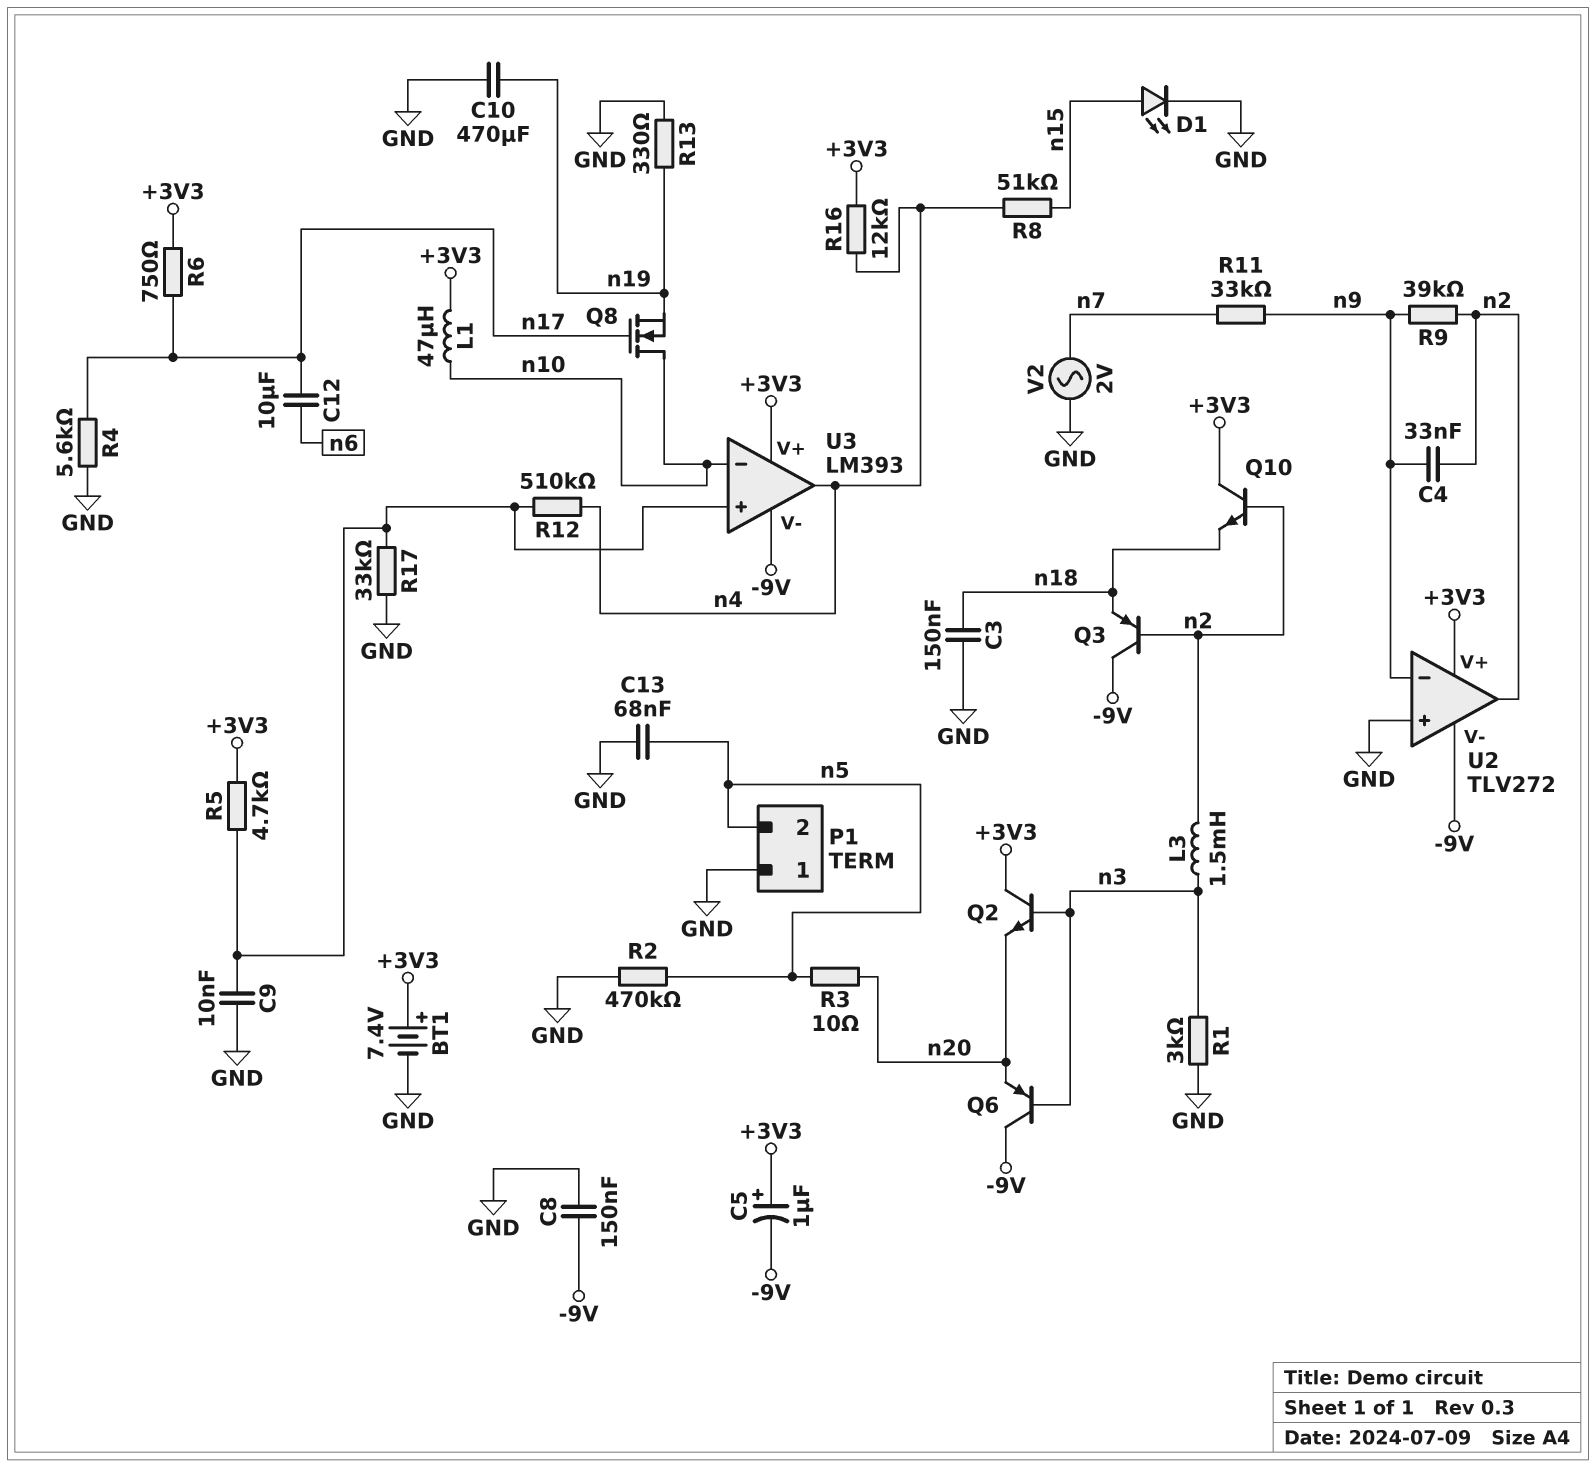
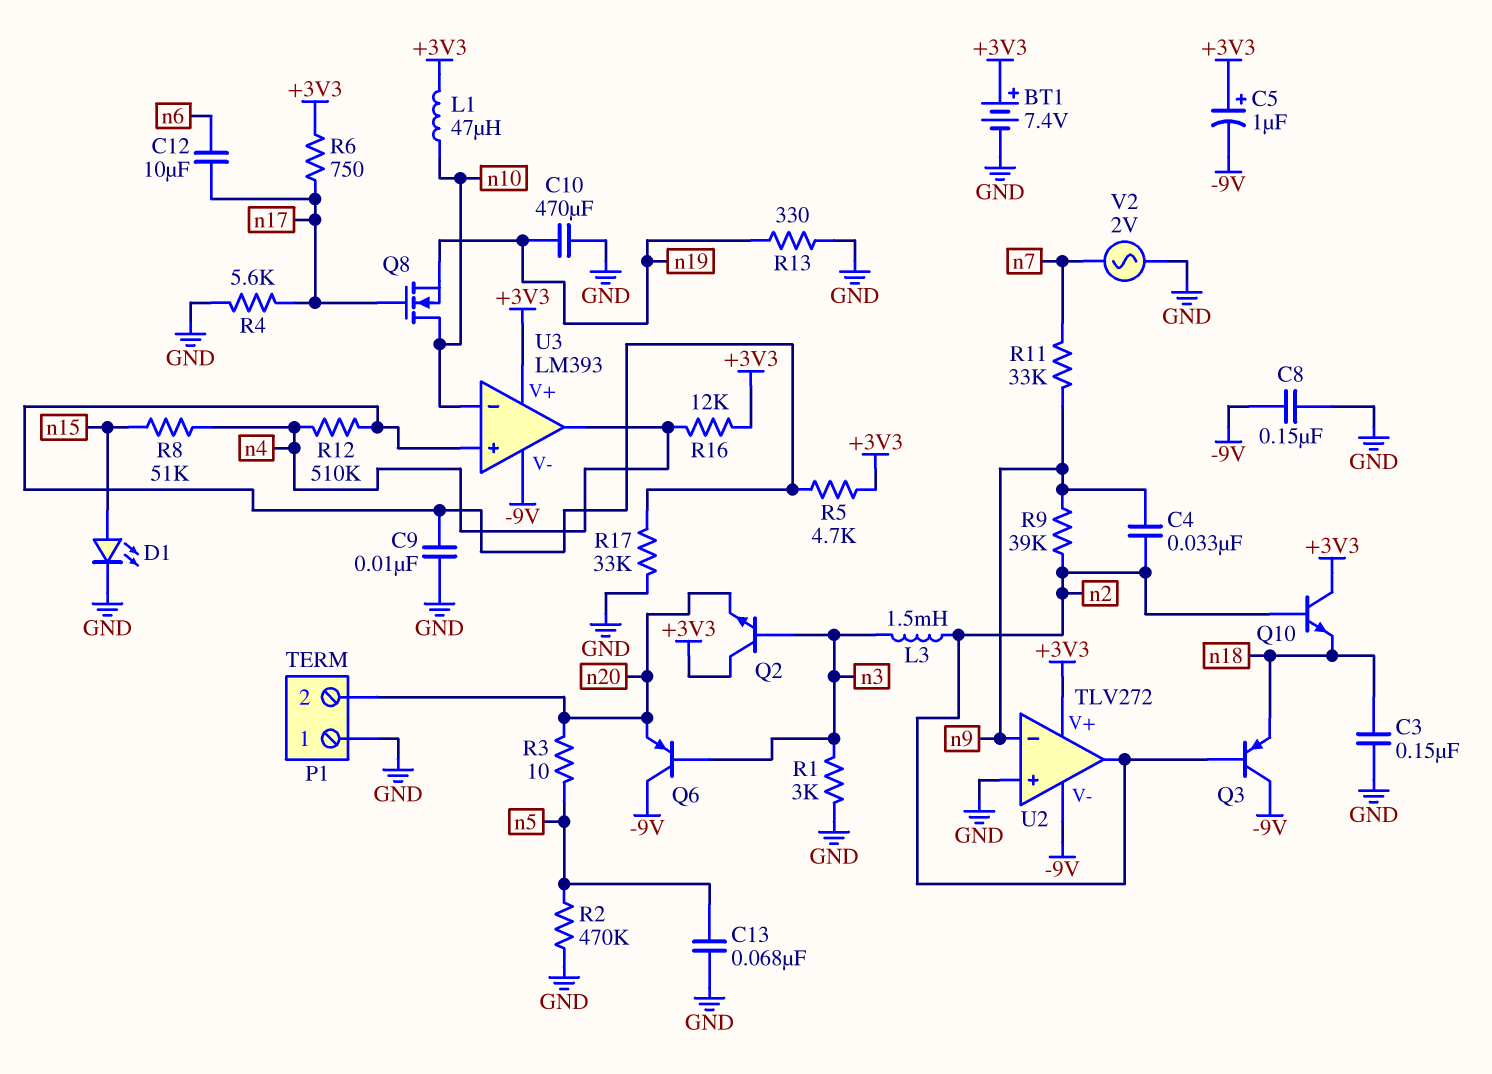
P1 pin 2: n5 -> n20

